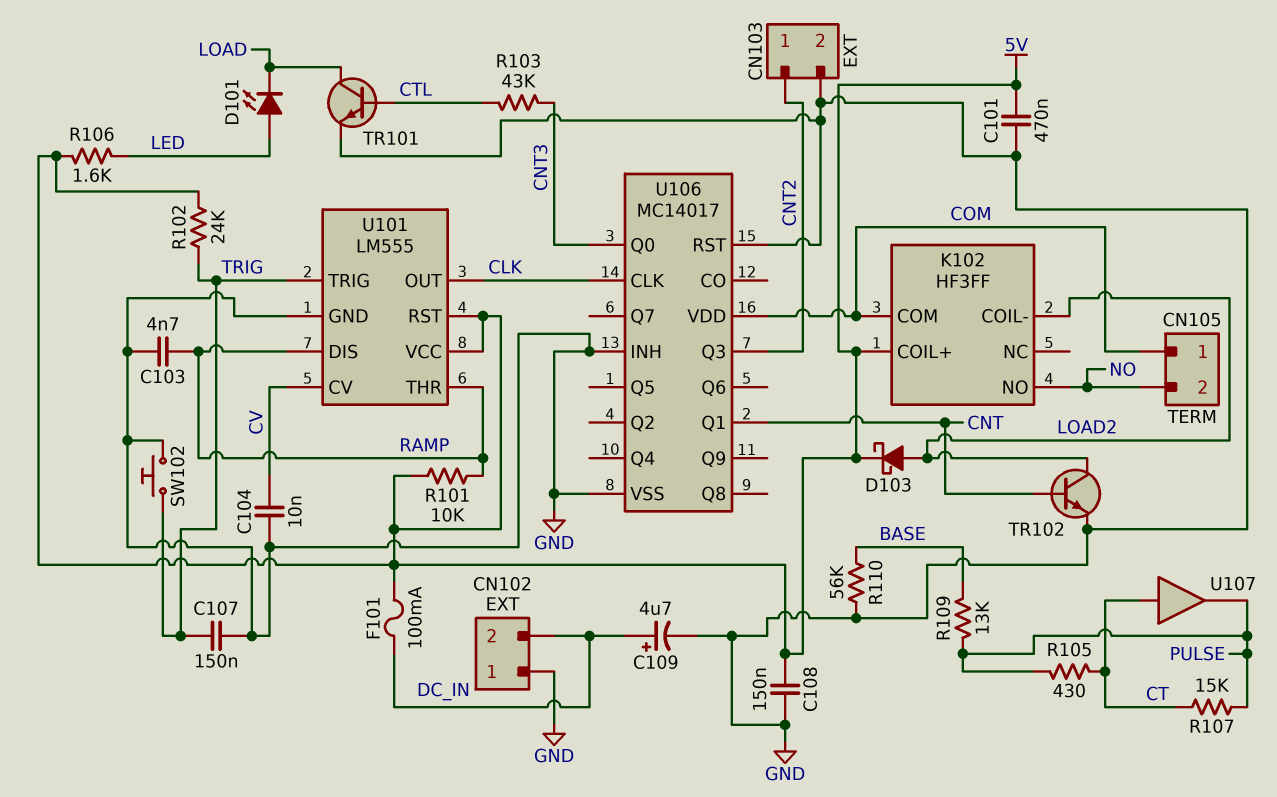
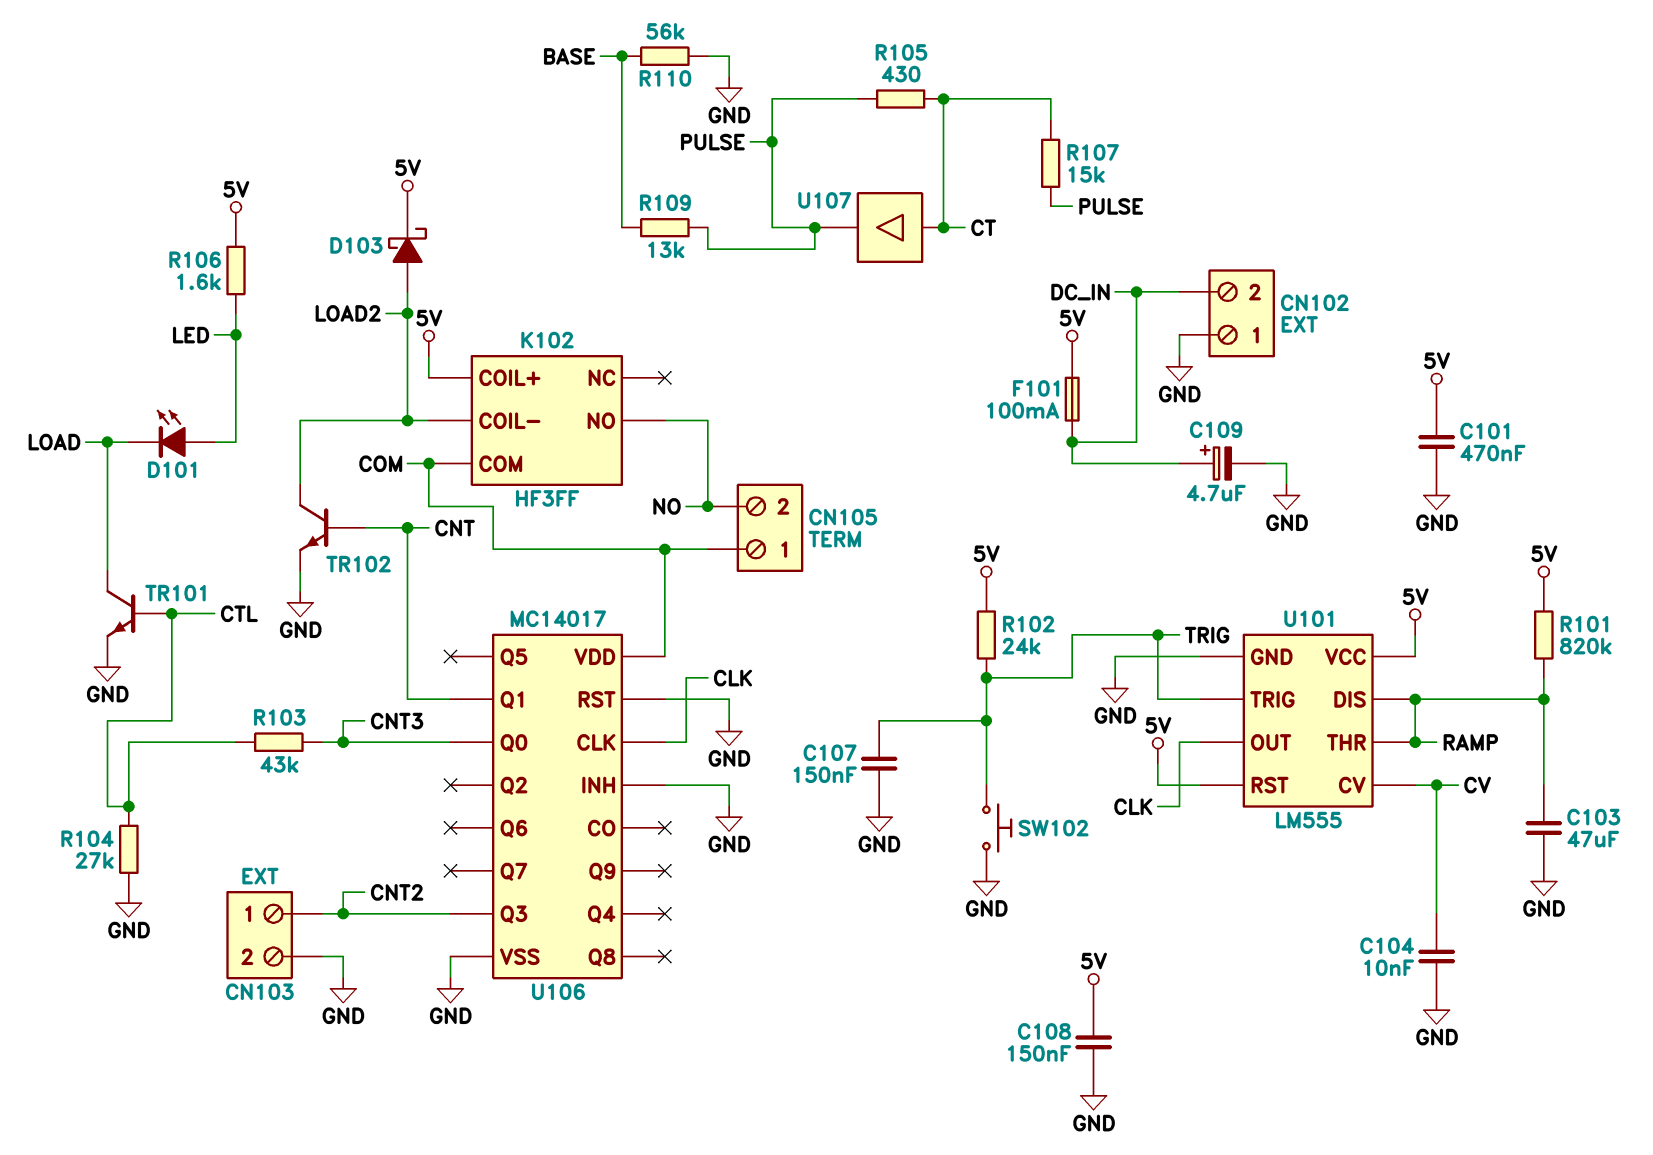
C103: 4.7nF (GND, RAMP) -> 47uF (GND, RAMP)
R101: 10k (5V, RAMP) -> 820k (5V, RAMP)
R104: none -> 27k (CTL, GND)

